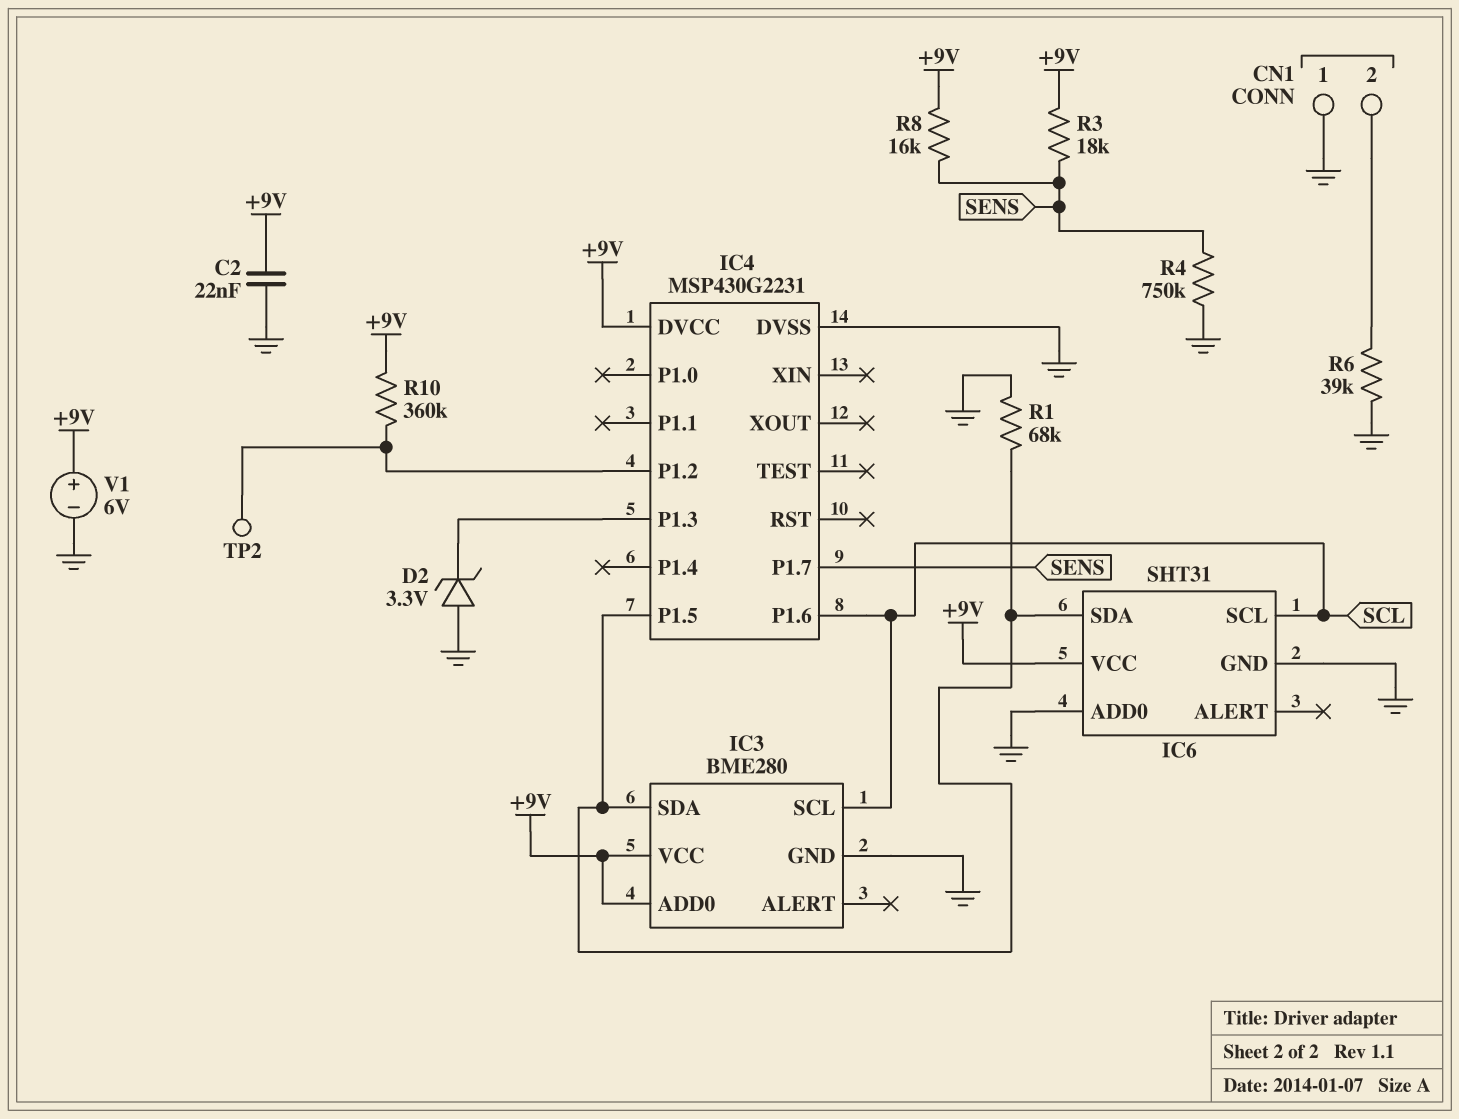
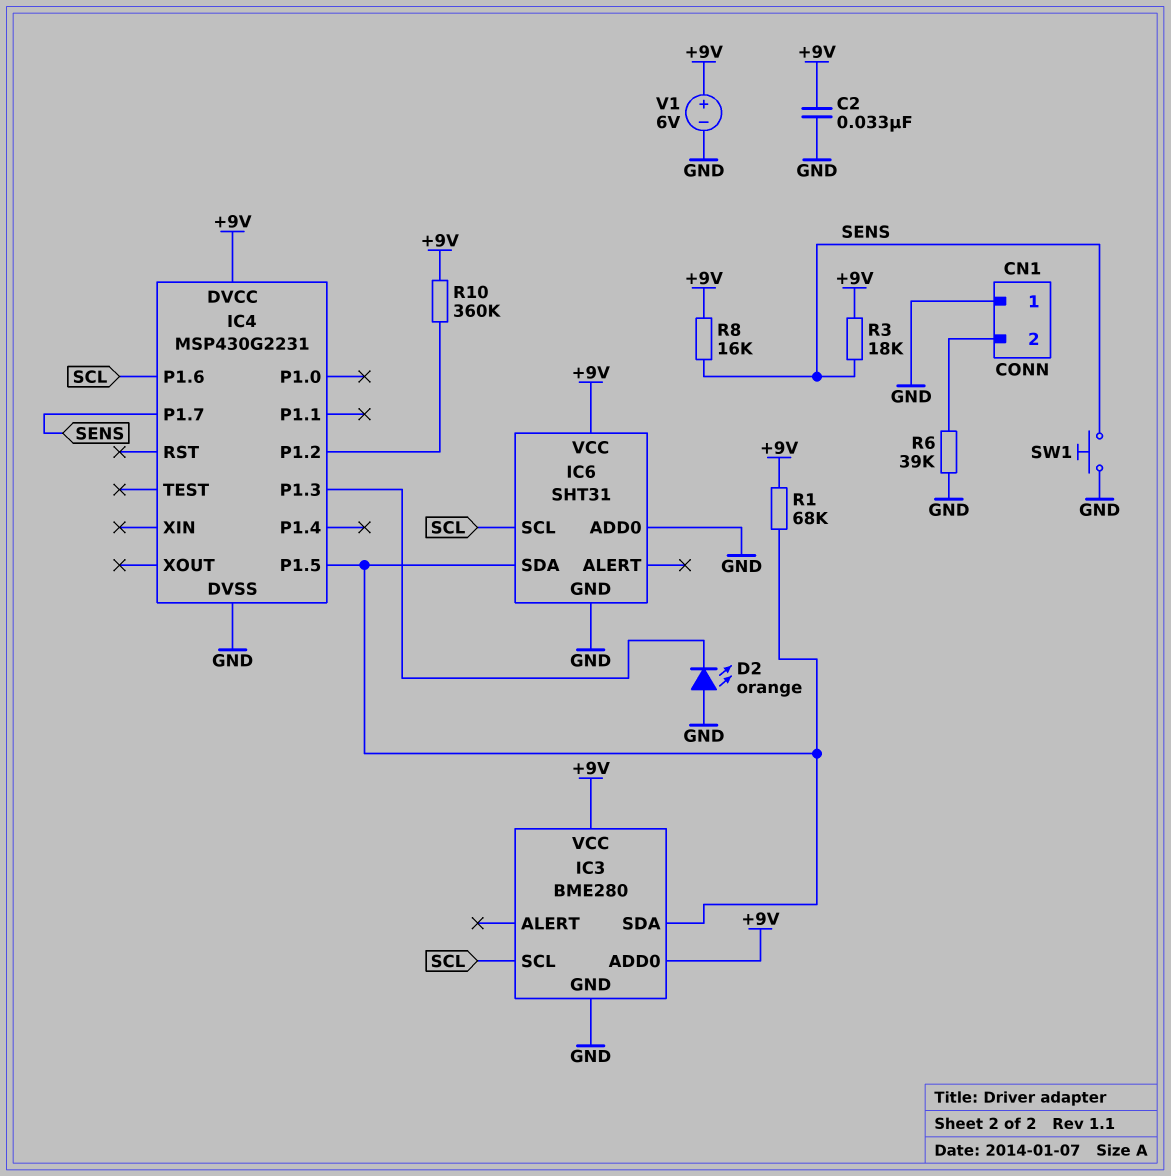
C2: 22nF (+9V, GND) -> 33nF (+9V, GND)
D2: zener 3.3V (A GND, K IC4/P1.3) -> LED orange (A GND, K IC4/P1.3)
R1: 68k (GND, IC3/SDA) -> 68k (+9V, IC3/SDA)
R4: 750k (GND, SENS) -> none
SW1: none -> button (GND, SENS)
TP2: test point (IC4/P1.2) -> none

